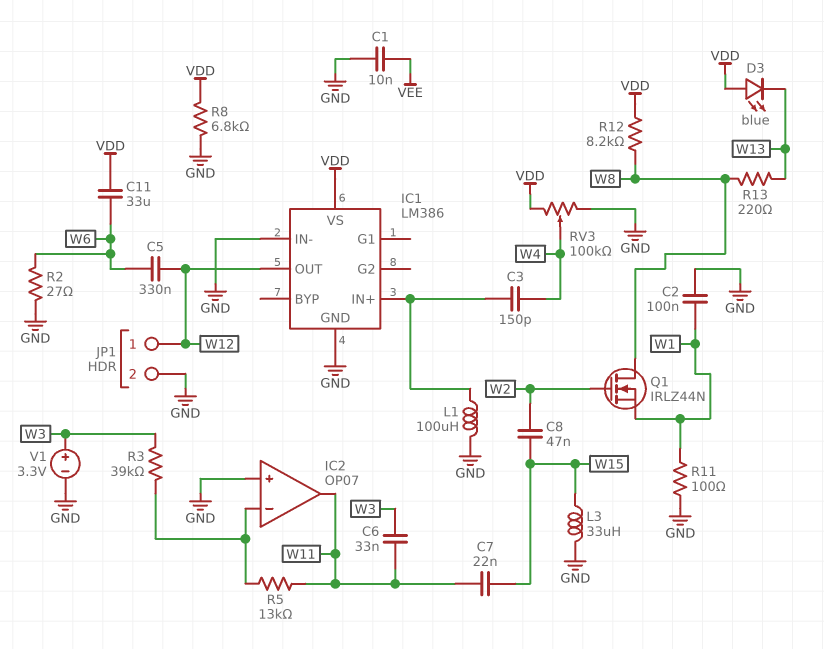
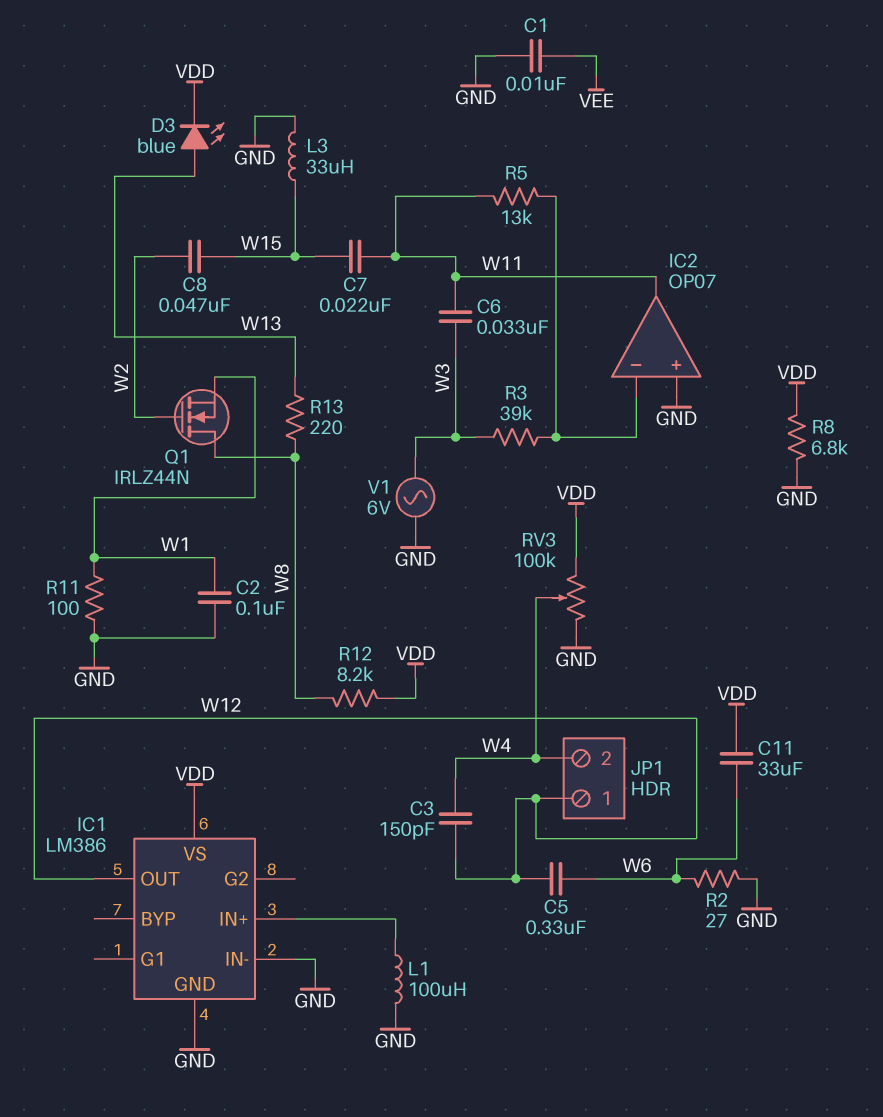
C3: 150pF (IC1/IN+, W4) -> 150pF (W4, W12)
D3: LED blue (A VDD, K W13) -> LED blue (A W13, K VDD)
JP1 pin 2: GND -> W4
V1: 3.3V (plus W3, minus GND) -> AC 6V (GND, W3)

